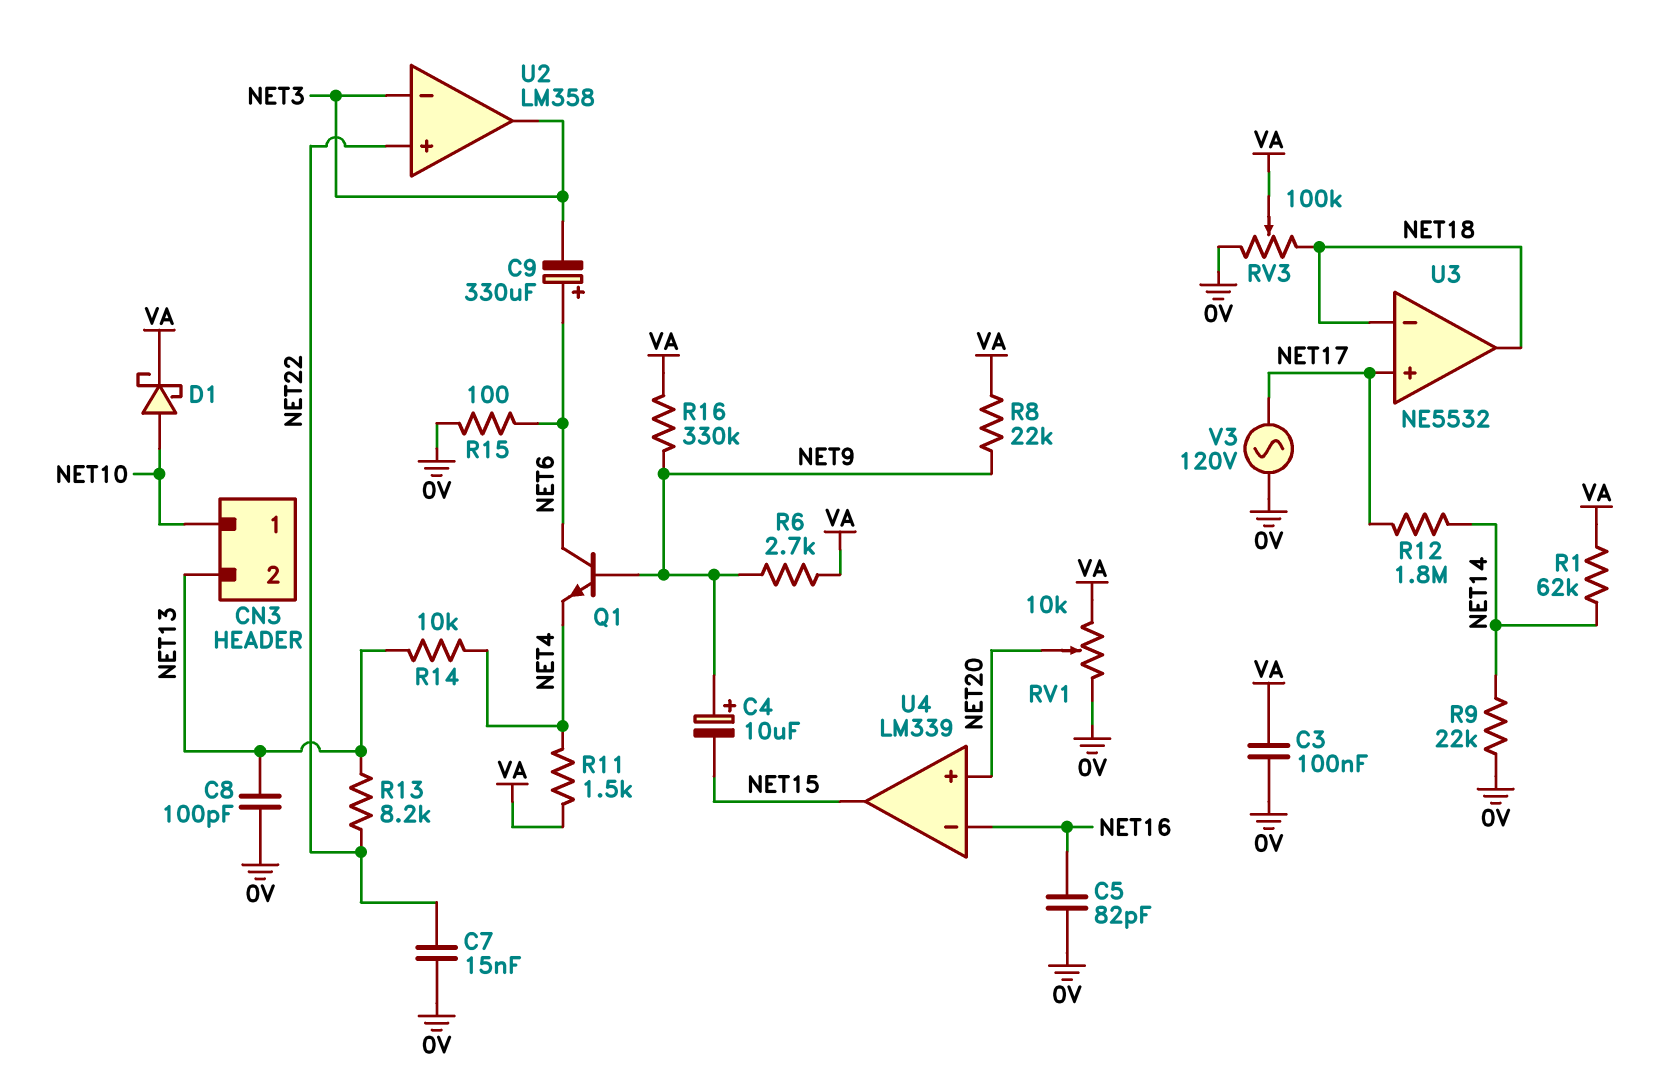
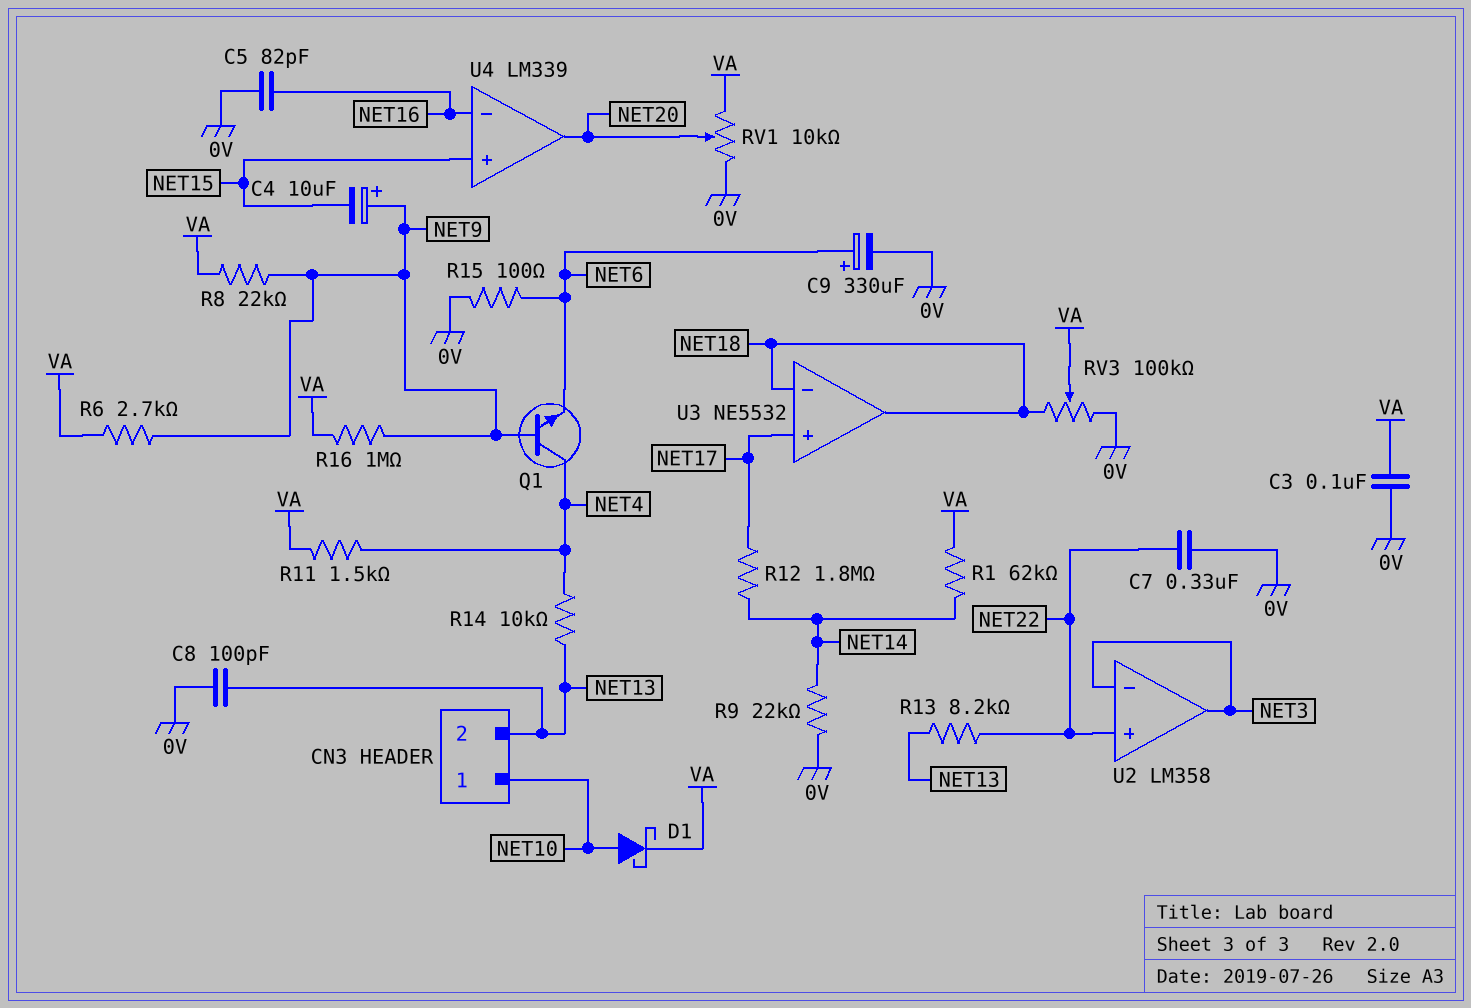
C7: 15nF (0V, NET22) -> 330nF (0V, NET22)
C9: 330uF (plus NET6, minus NET3) -> 330uF (plus NET6, minus 0V)
Q1: NPN (B NET9, C NET6, E NET4) -> NPN (B NET9, C NET4, E NET6)
R16: 330k (NET9, VA) -> 1M (NET9, VA)
U4 pin in+: NET20 -> NET15
U4 pin out: NET15 -> NET20
V3: AC 120V (0V, NET17) -> none

